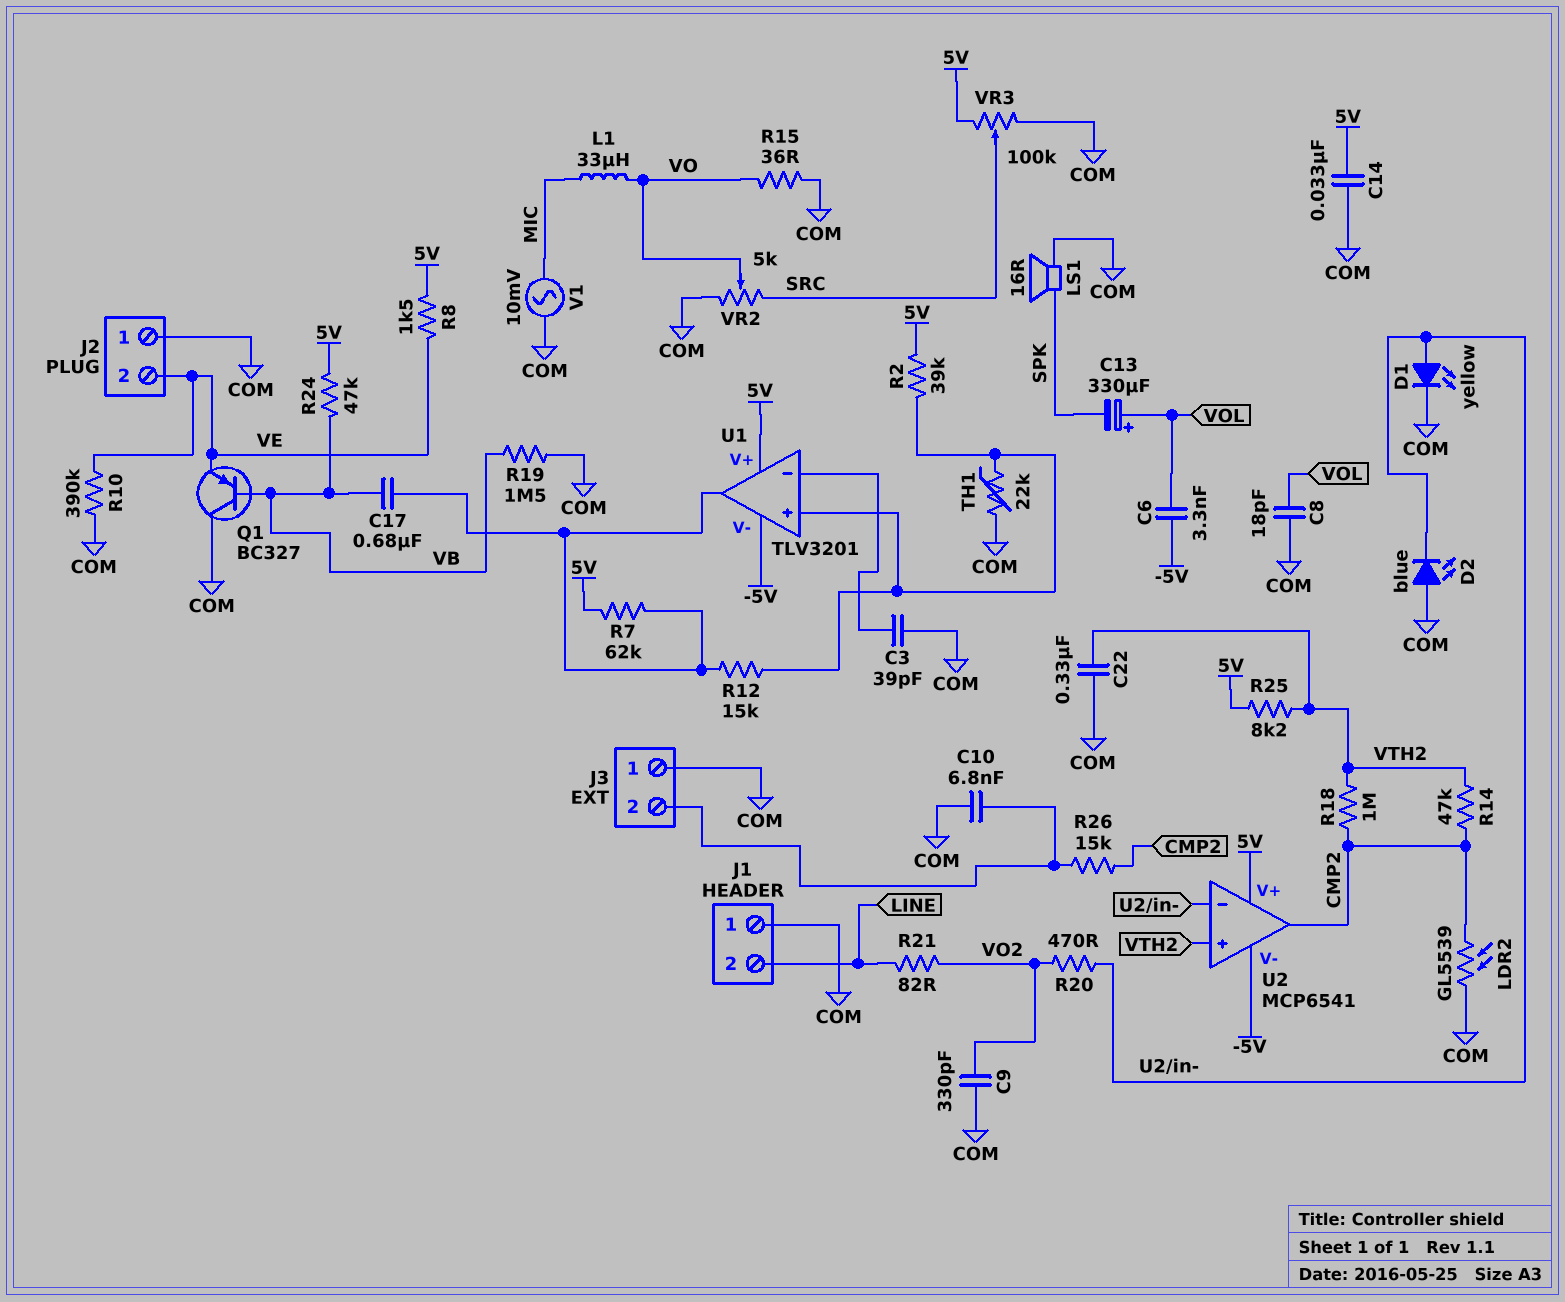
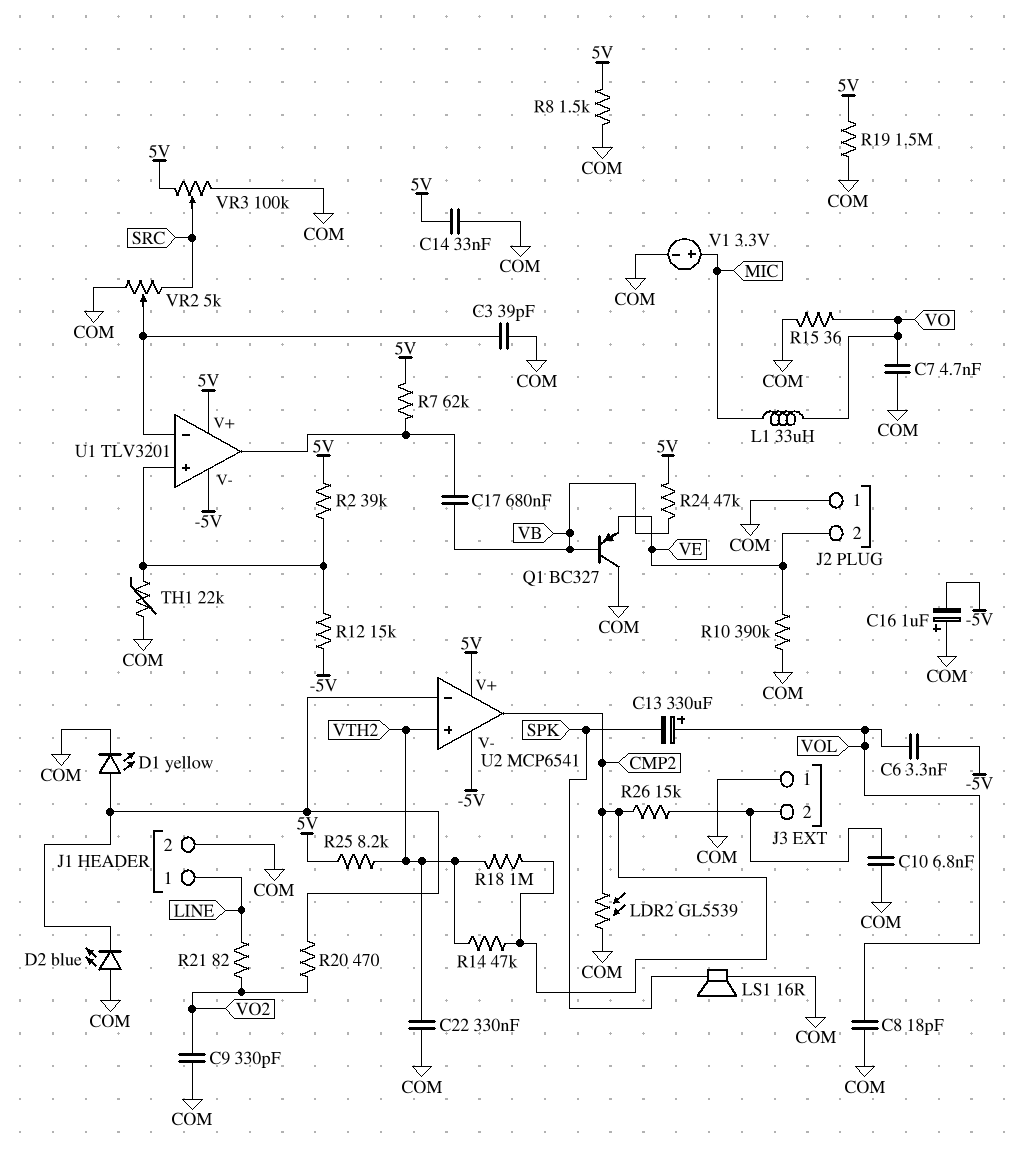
C7: none -> 4.7nF (COM, VO)
C16: none -> 1uF (plus COM, minus -5V)
J1 pin 1: COM -> LINE
J1 pin 2: LINE -> COM
R8: 1.5k (5V, VE) -> 1.5k (5V, COM)
R12: 15k (U1/in+, U1/out) -> 15k (-5V, U1/in+)
R19: 1.5M (COM, VB) -> 1.5M (5V, COM)
V1: AC 10mV (COM, MIC) -> 3.3V (plus MIC, minus COM)
VR2: 5k (COM, SRC, wiper VO) -> 5k (COM, SRC, wiper U1/in-)

